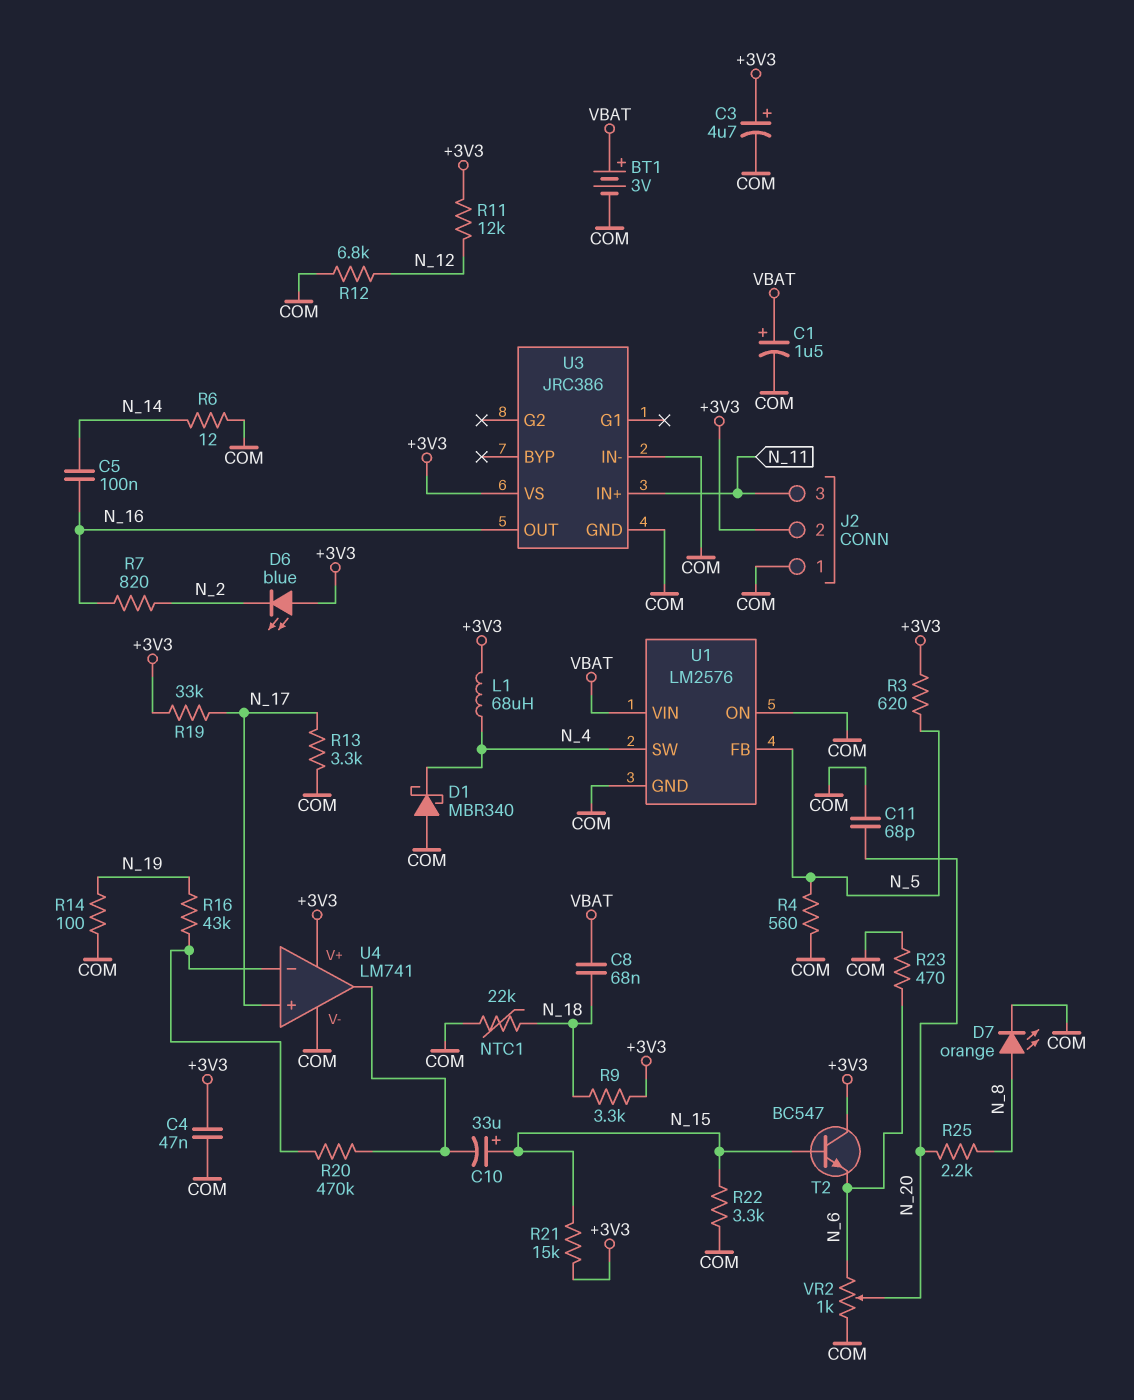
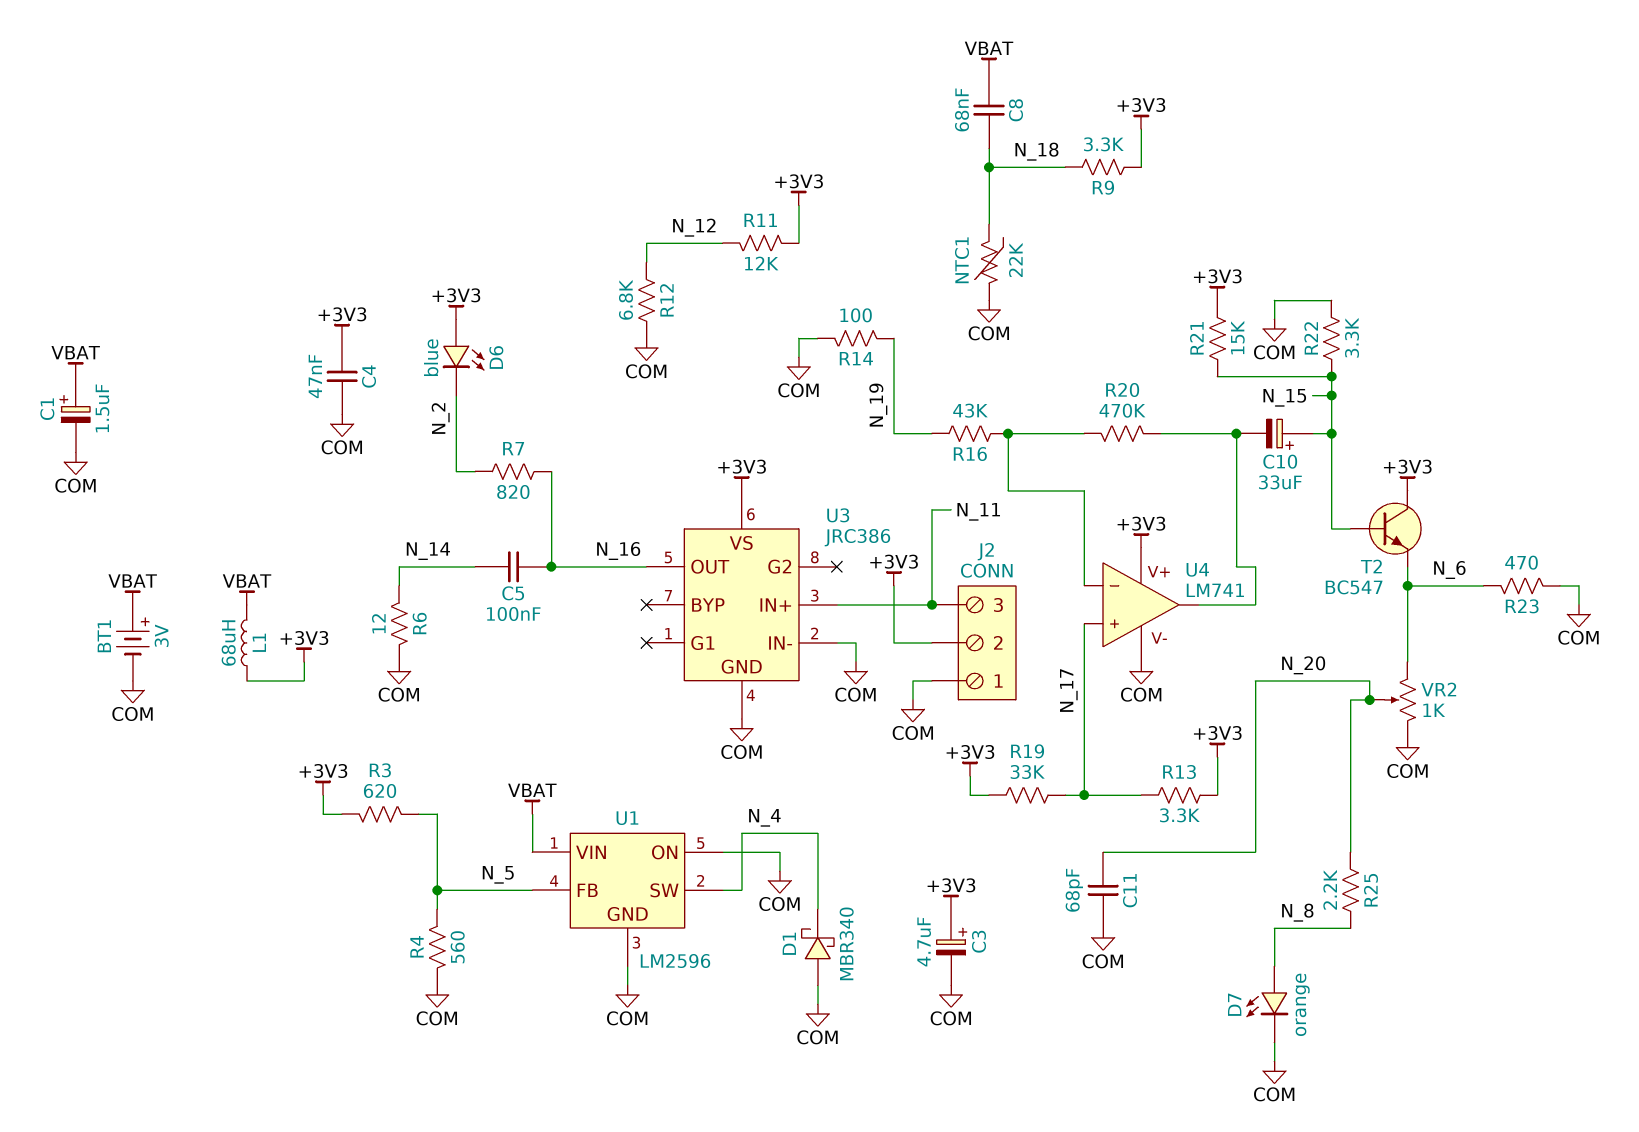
L1: 68uH (+3V3, N_4) -> 68uH (+3V3, VBAT)
R13: 3.3k (COM, N_17) -> 3.3k (+3V3, N_17)
U1: LM2576 -> LM2596

